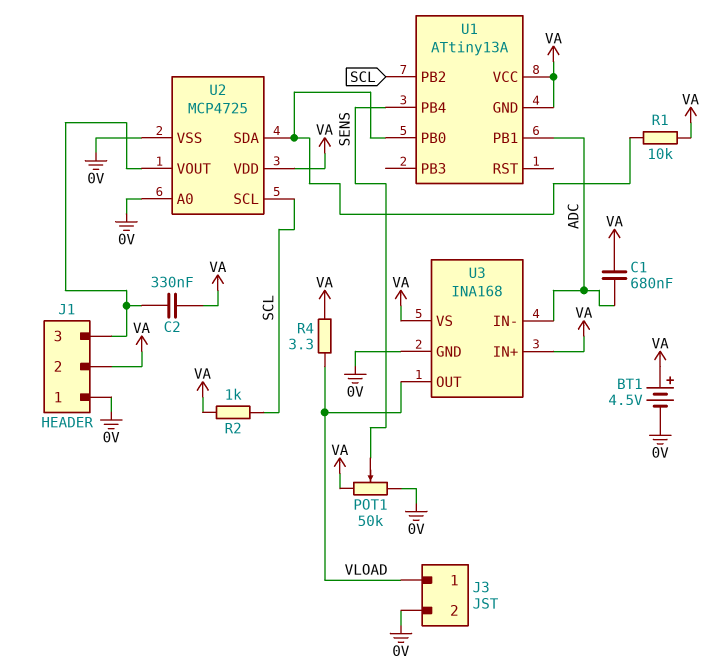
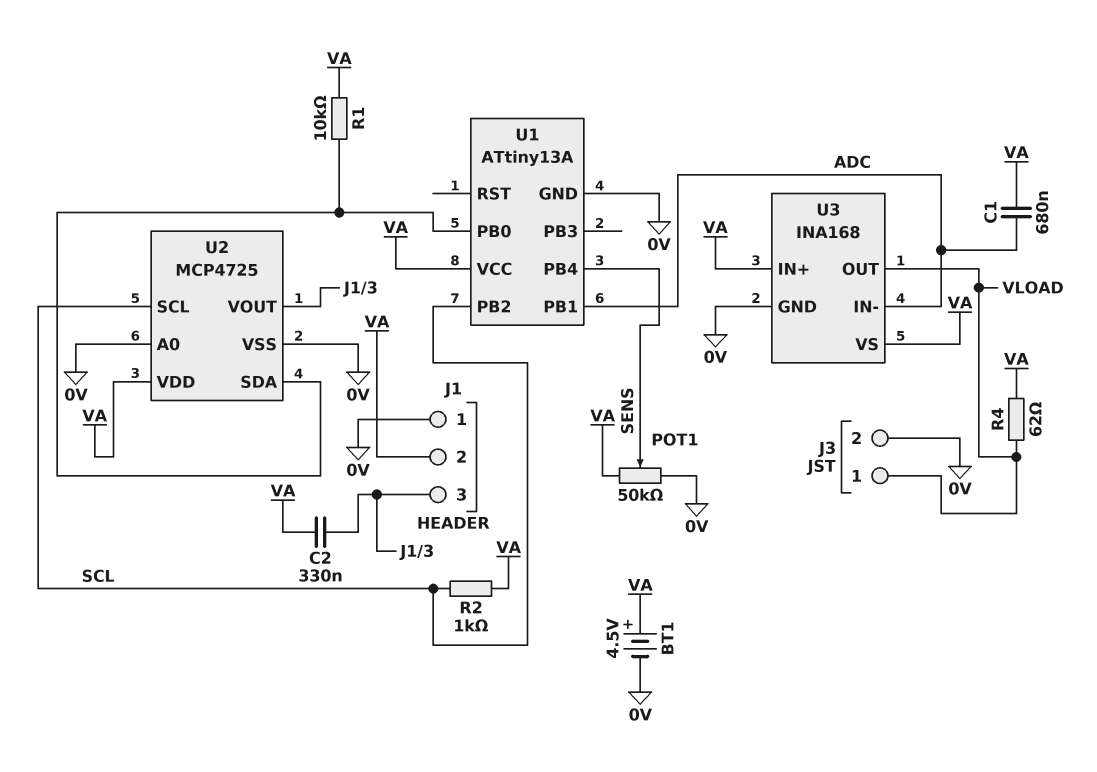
R4: 3.3 (VA, VLOAD) -> 62 (VA, VLOAD)
U1 pin GND: VA -> 0V

